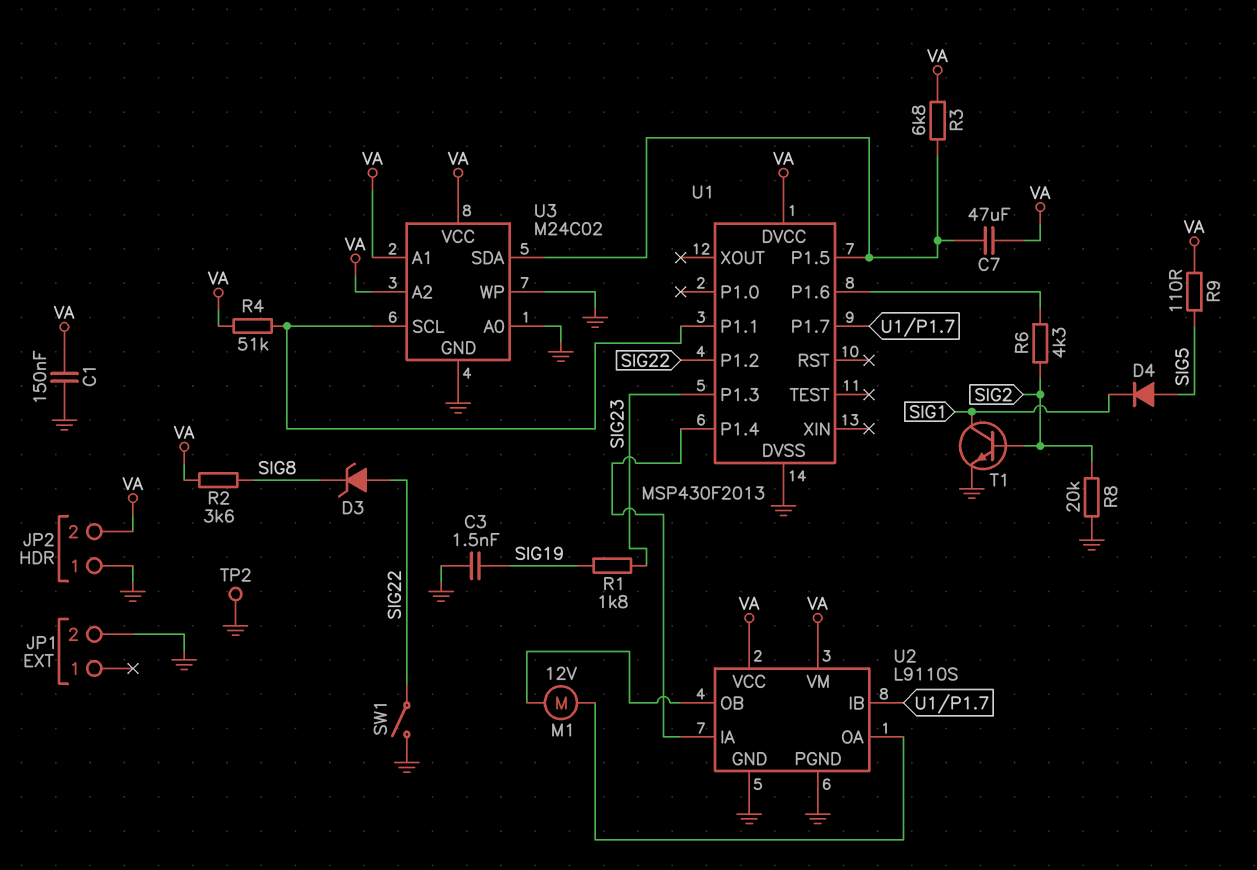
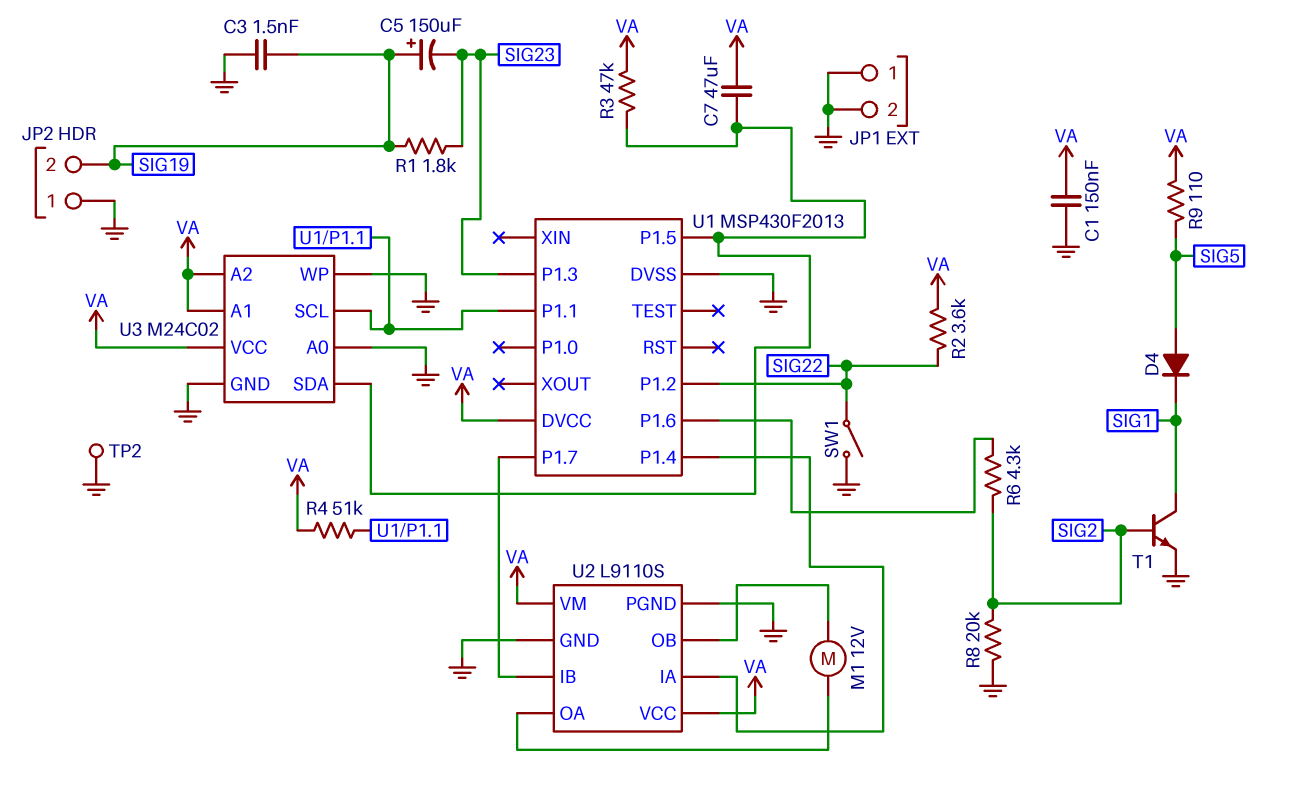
C5: none -> 150uF (plus SIG19, minus SIG23)
D3: zener (A SIG22, K SIG8) -> none
JP1 pin 1: none -> GND
JP2 pin 2: VA -> SIG19
R2: 3.6k (SIG8, VA) -> 3.6k (SIG22, VA)
R3: 6.8k (U1/P1.5, VA) -> 47k (U1/P1.5, VA)

